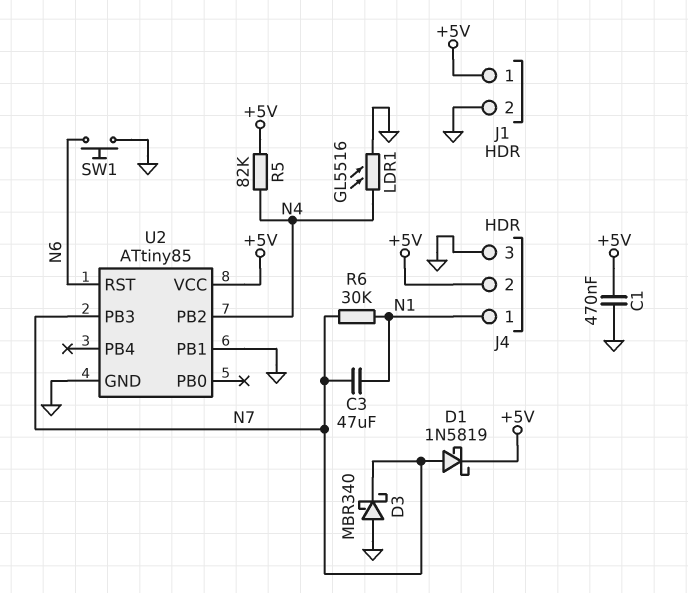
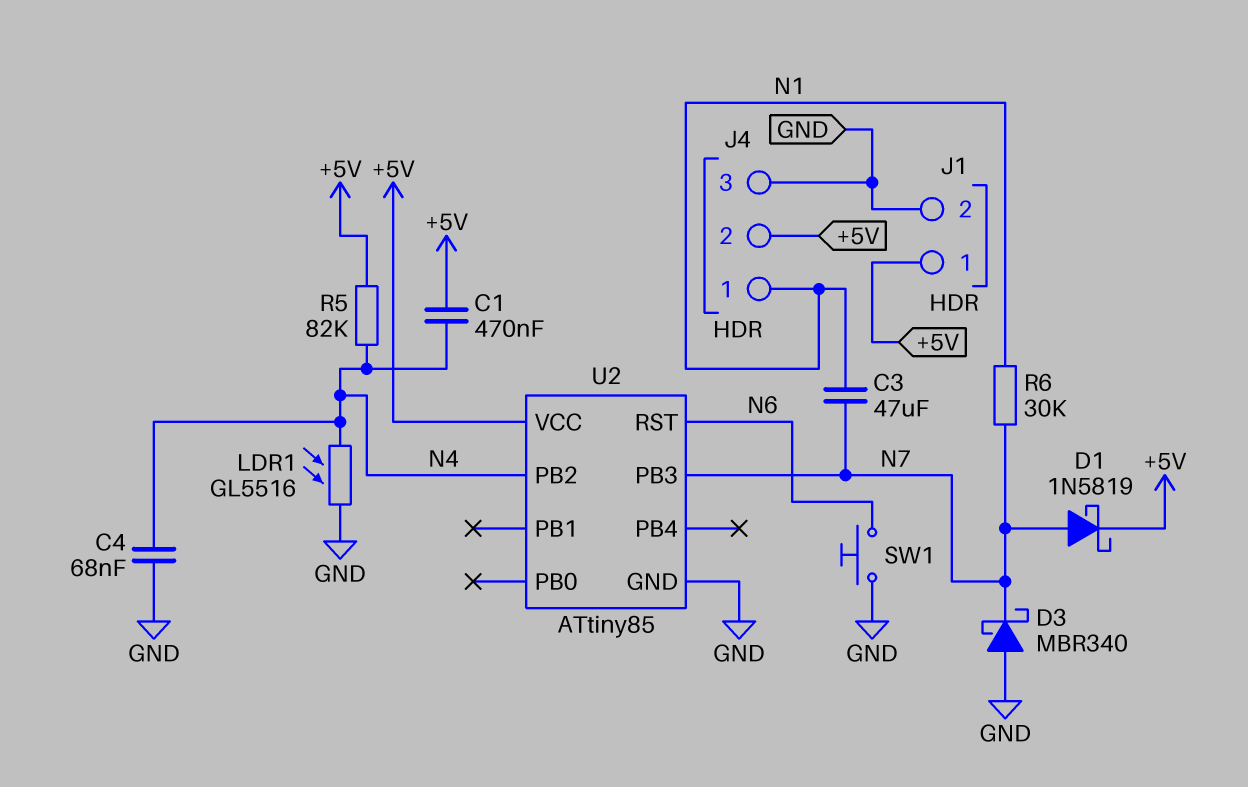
C1: 470nF (+5V, GND) -> 470nF (+5V, N4)
C4: none -> 68nF (GND, N4)
U2 pin PB1: GND -> none

